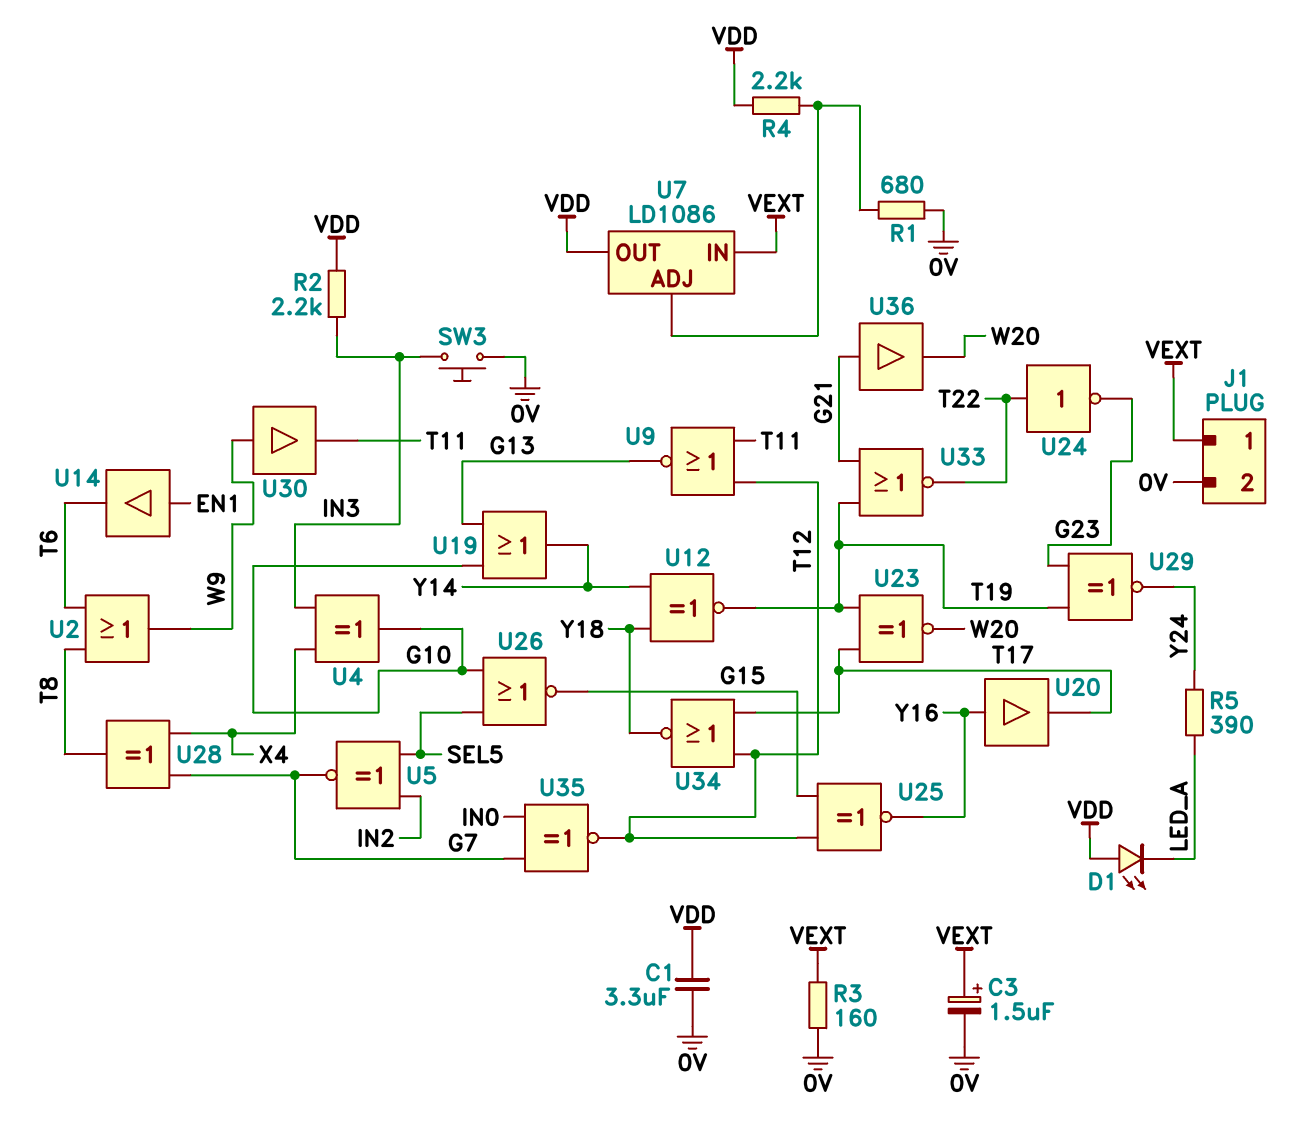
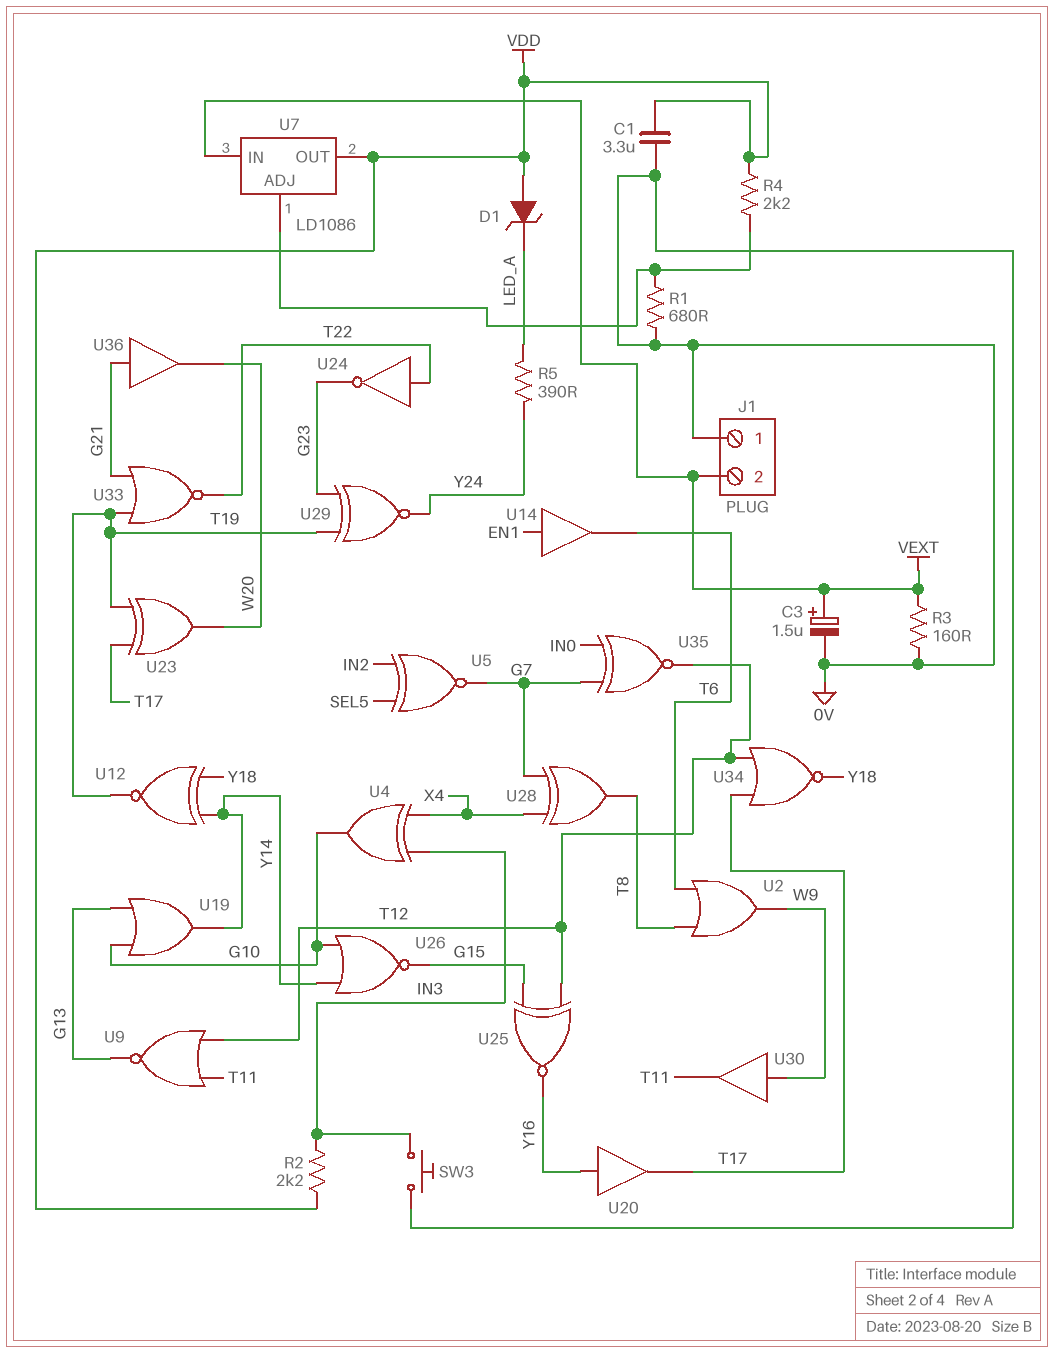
D1: LED (A VDD, K LED_A) -> zener (A VDD, K LED_A)
J1 pin 1: VEXT -> 0V
J1 pin 2: 0V -> VEXT
U23: XNOR (in T17, in T19, out W20) -> XOR (in T17, in T19, out W20)
U26: NOR (in G10, in SEL5, out G15) -> NOR (in G10, in Y14, out G15)

